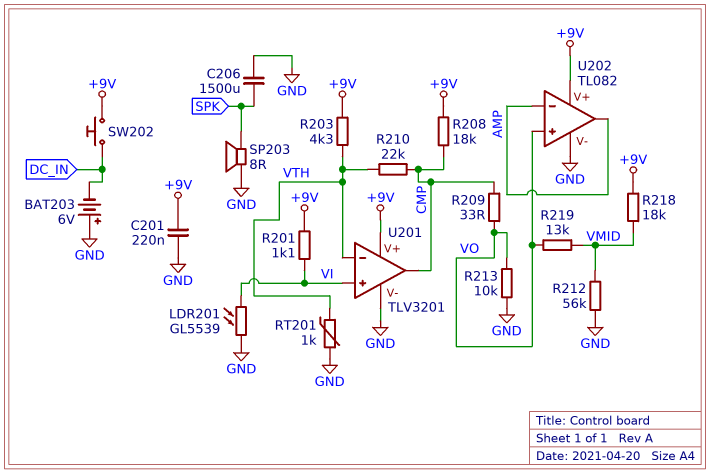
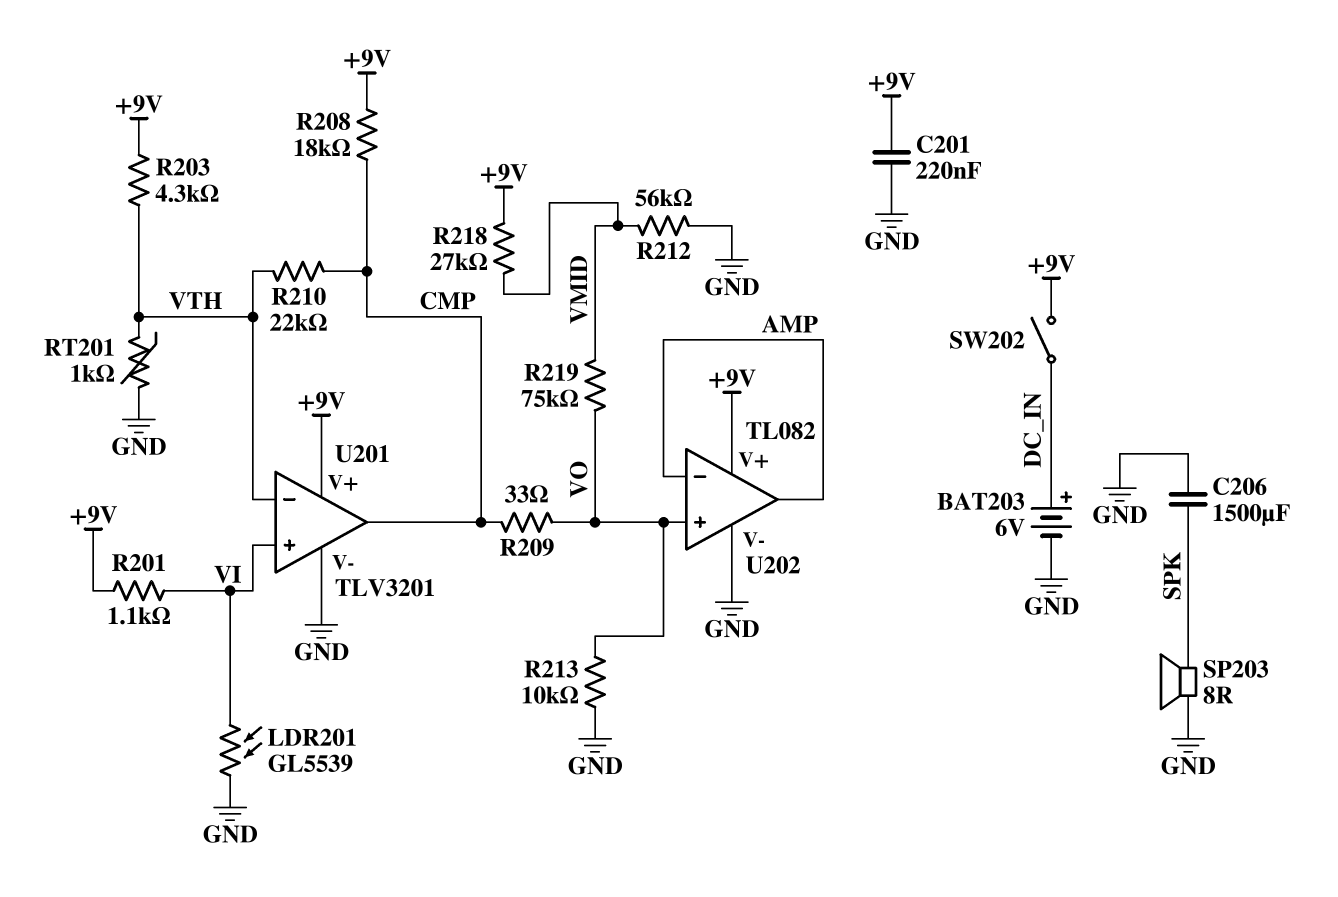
BAT203: 6V (plus GND, minus DC_IN) -> 6V (plus DC_IN, minus GND)
R218: 18k (+9V, VMID) -> 27k (+9V, VMID)
R219: 13k (VMID, VO) -> 75k (VMID, VO)
SW202: button (+9V, DC_IN) -> switch (+9V, DC_IN)

